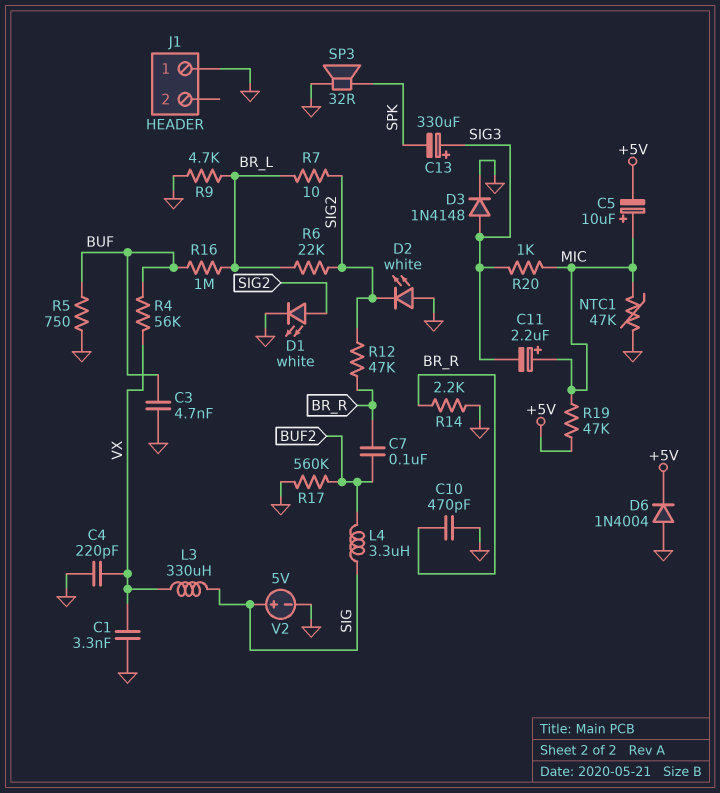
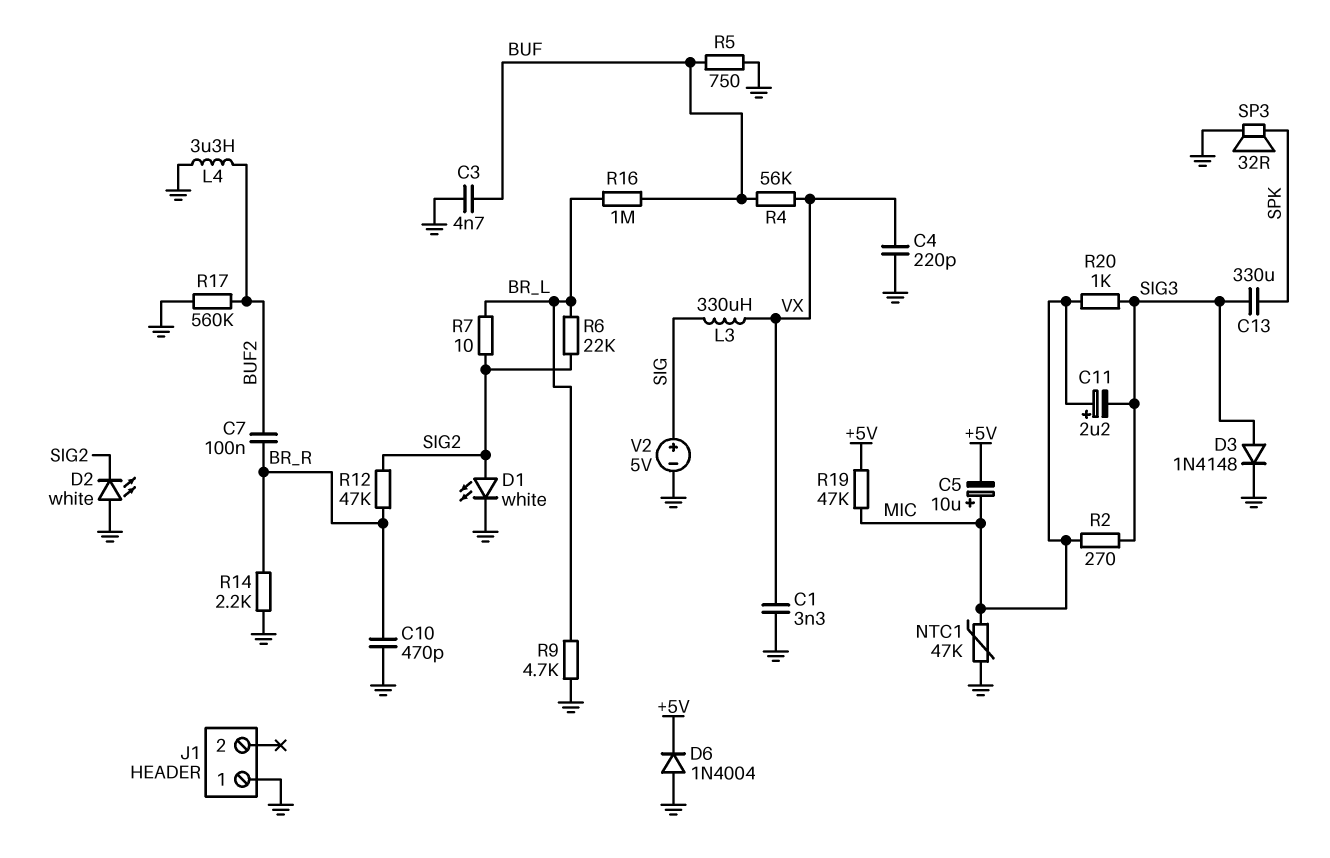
C13: 330uF (plus SIG3, minus SPK) -> 330uF (SIG3, SPK)
L4: 3.3uH (BUF2, SIG) -> 3.3uH (BUF2, GND)
R2: none -> 270 (MIC, SIG3)

